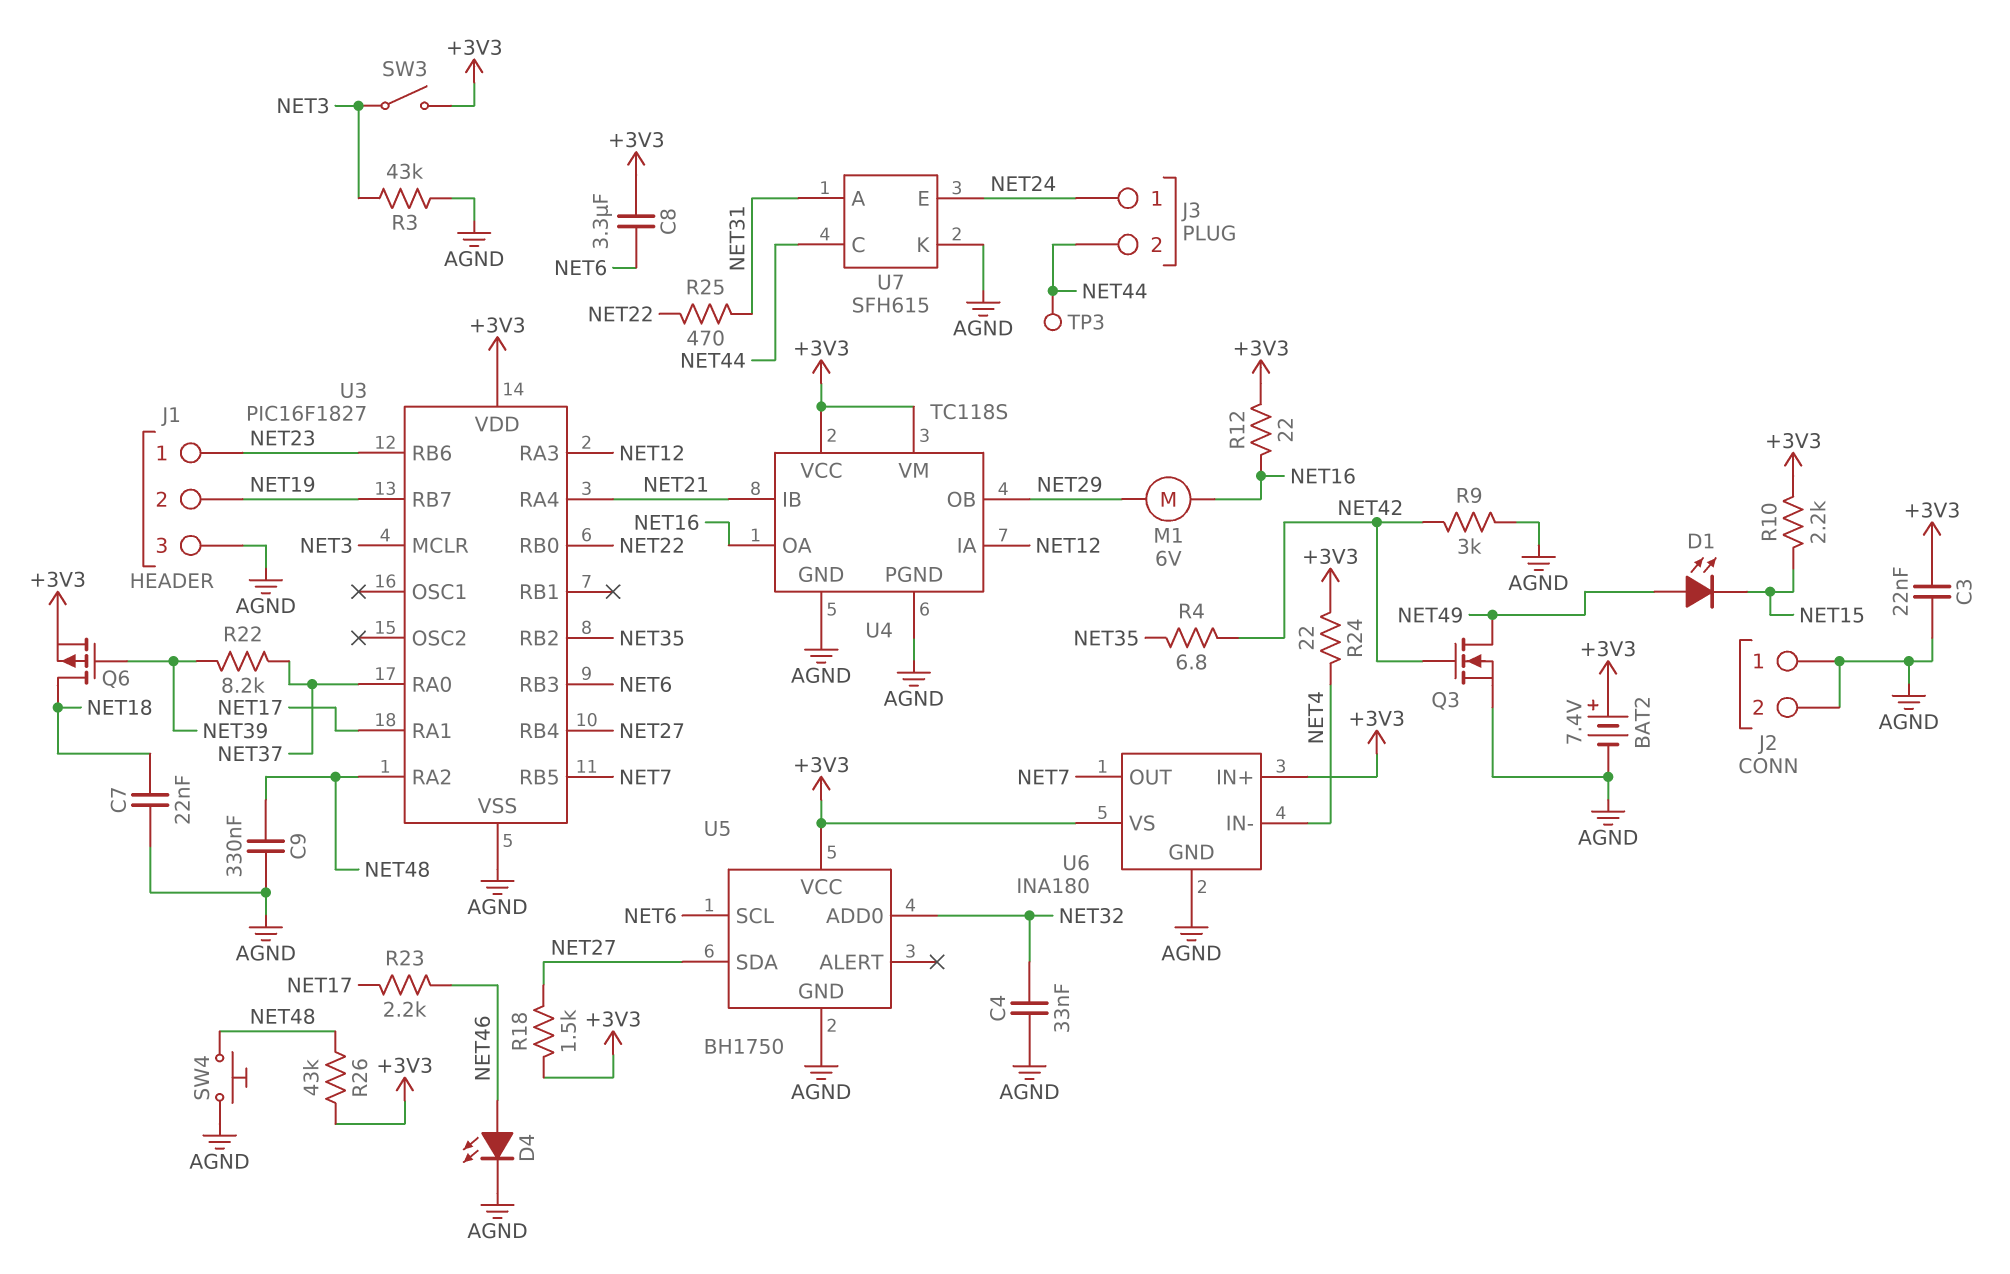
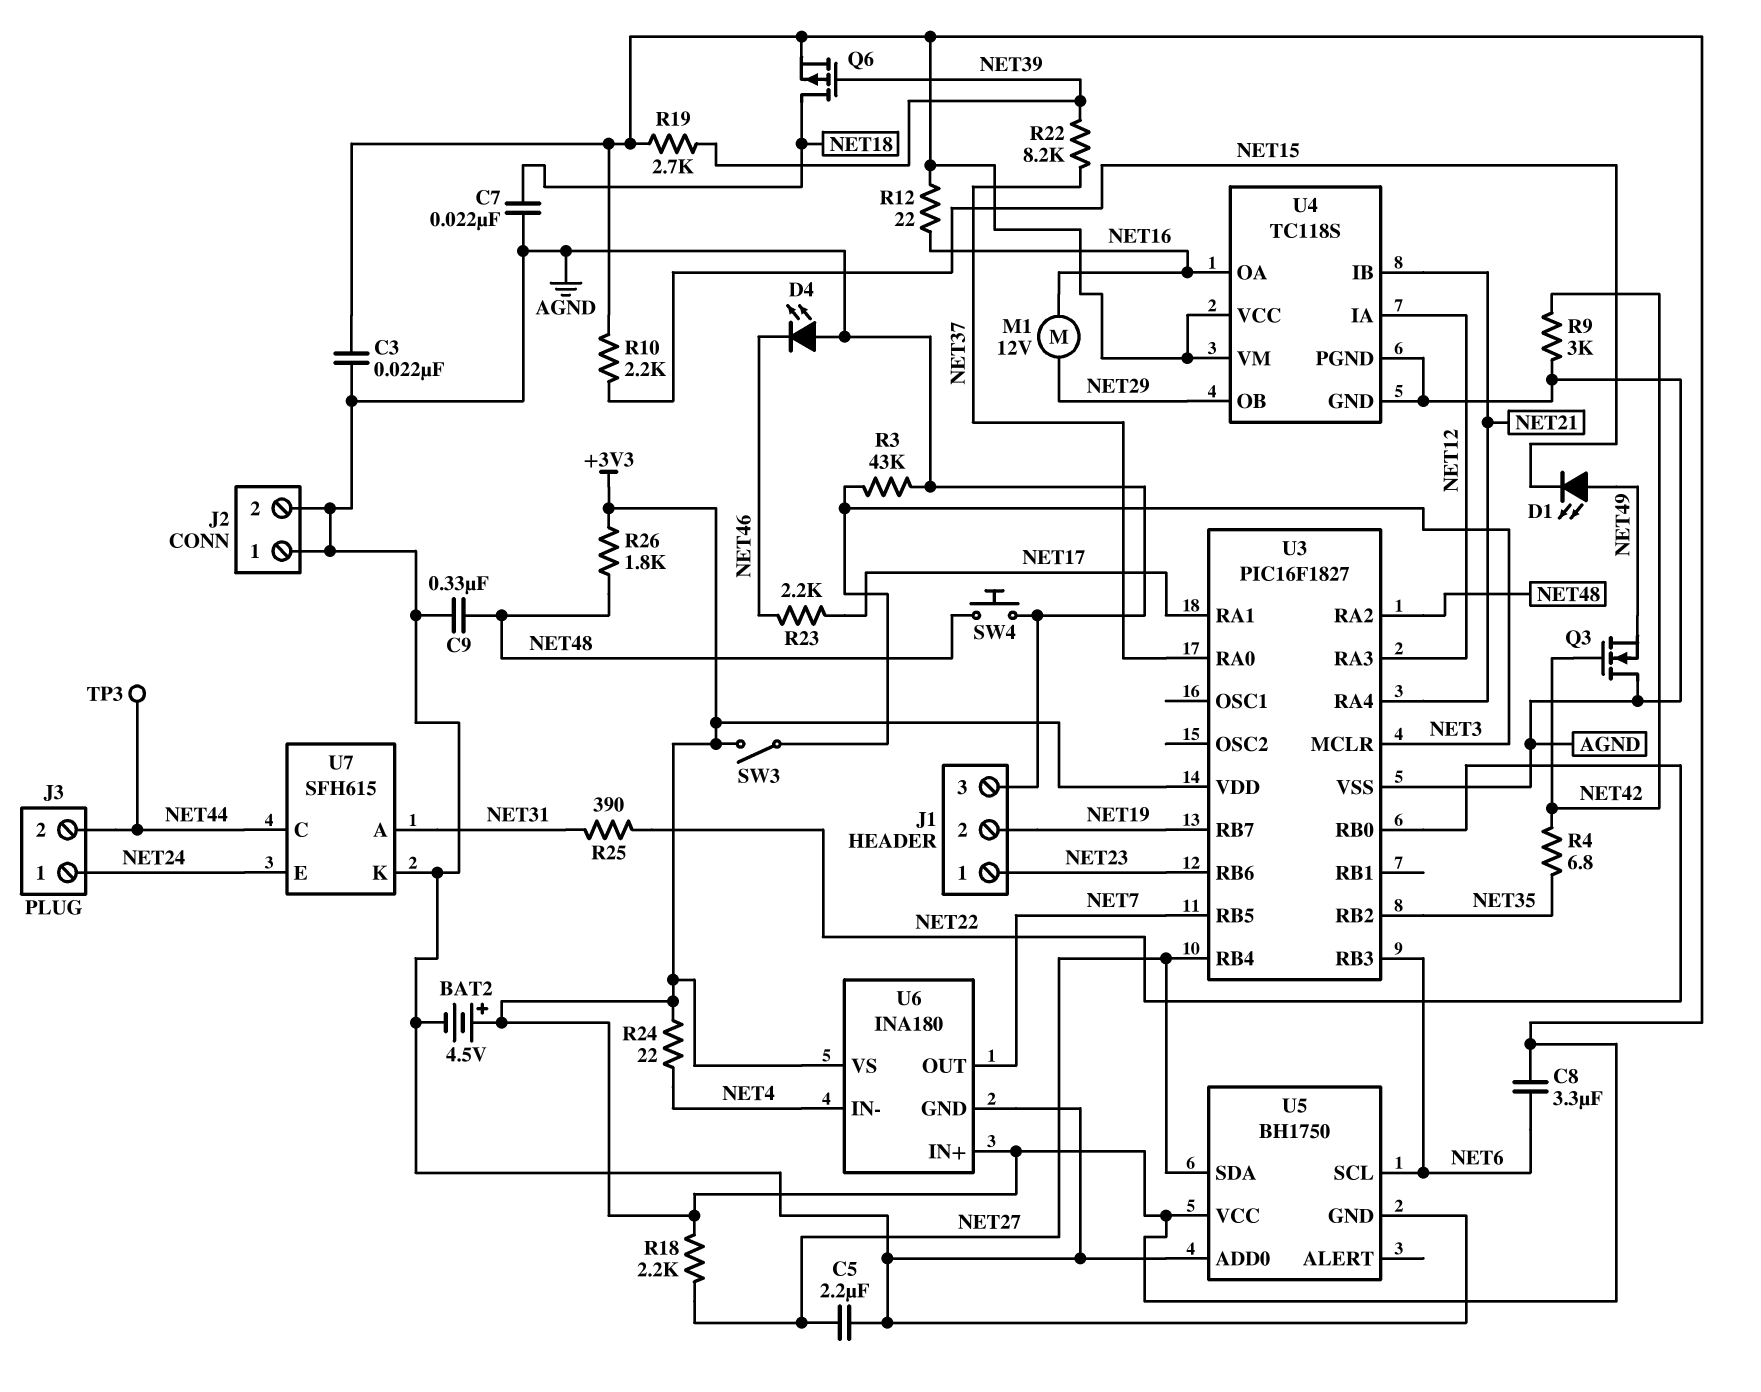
BAT2: 7.4V (plus +3V3, minus AGND) -> 4.5V (plus +3V3, minus AGND)
C4: 33nF (AGND, NET32) -> none
C5: none -> 2.2uF (AGND, NET27)
D4: LED (A NET46, K AGND) -> LED (A AGND, K NET46)
M1: motor 6V (NET16, NET29) -> motor 12V (NET16, NET29)
Q3: NMOS (G NET42, D NET49, S AGND) -> NMOS (G NET42, D AGND, S NET49)
R18: 1.5k (+3V3, NET27) -> 2.2k (+3V3, NET27)
R19: none -> 2.7k (+3V3, NET39)
R25: 470 (NET22, NET31) -> 390 (NET22, NET31)
R26: 43k (+3V3, NET48) -> 1.8k (+3V3, NET48)
U5 pin ADD0: NET32 -> AGND

